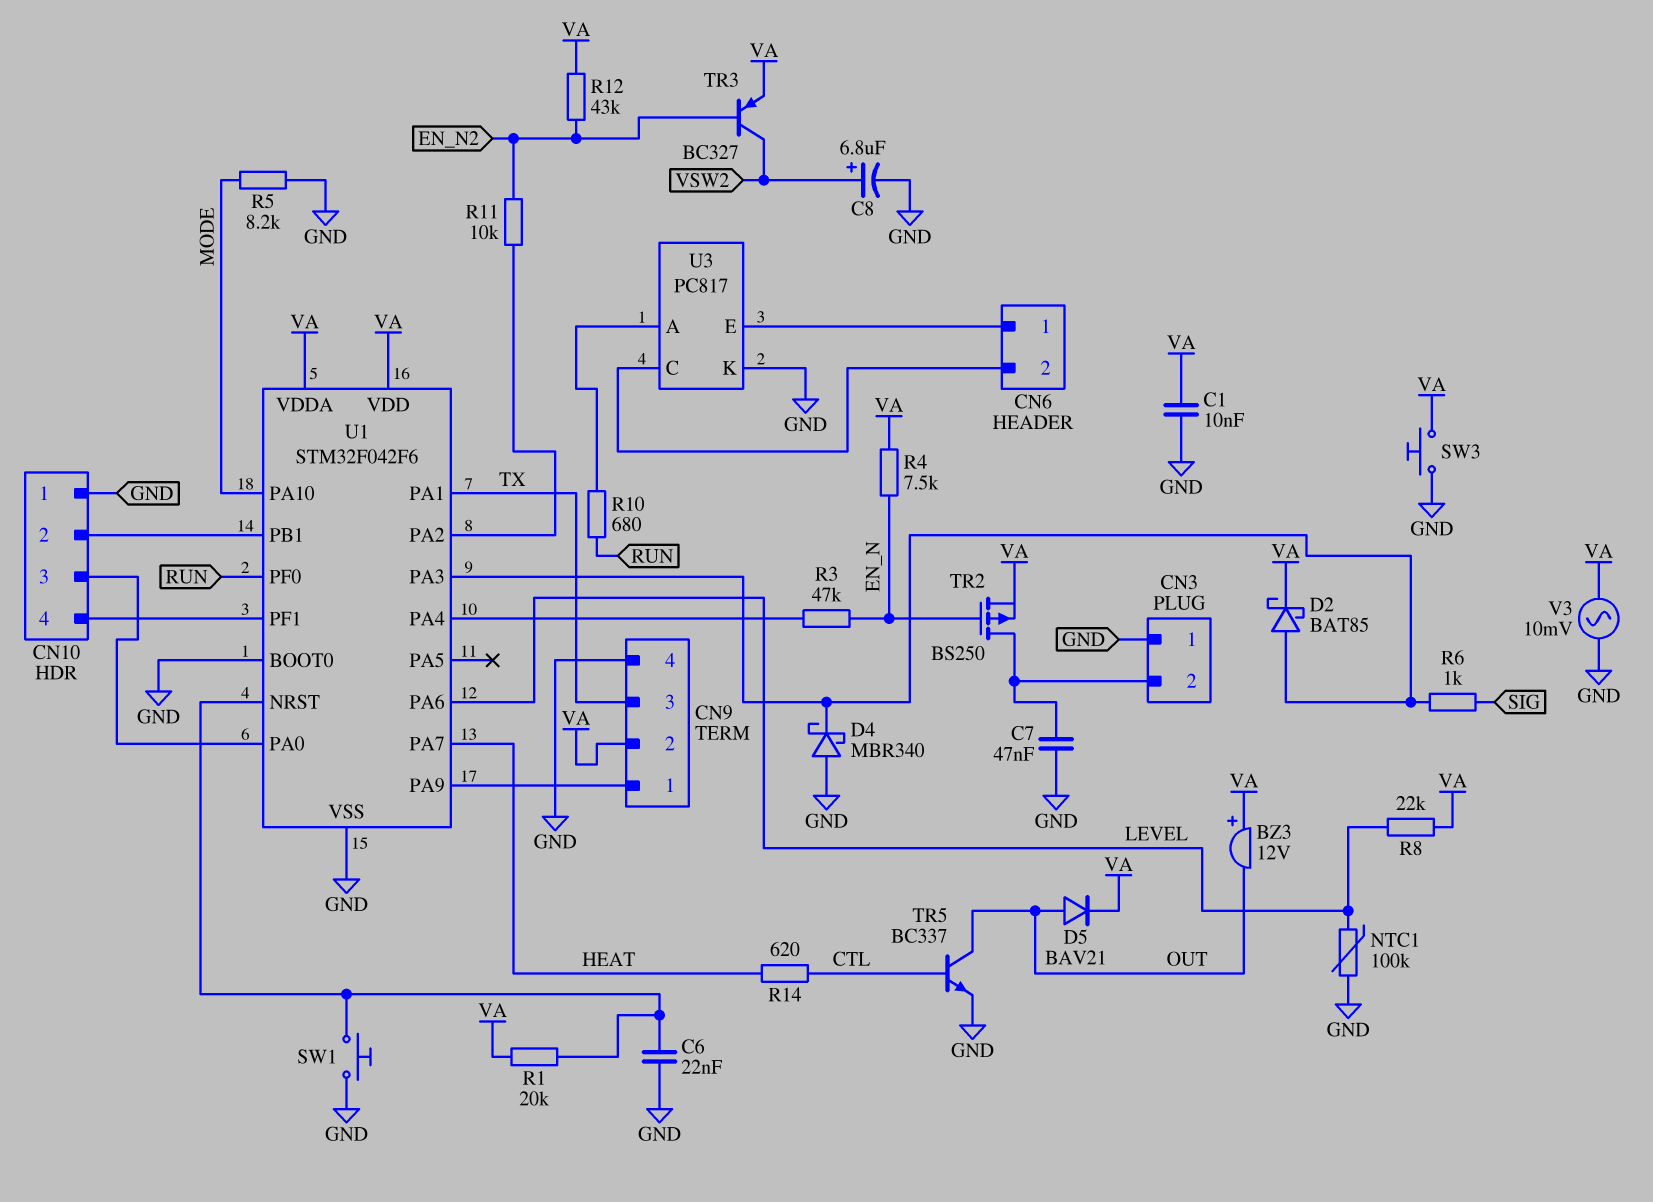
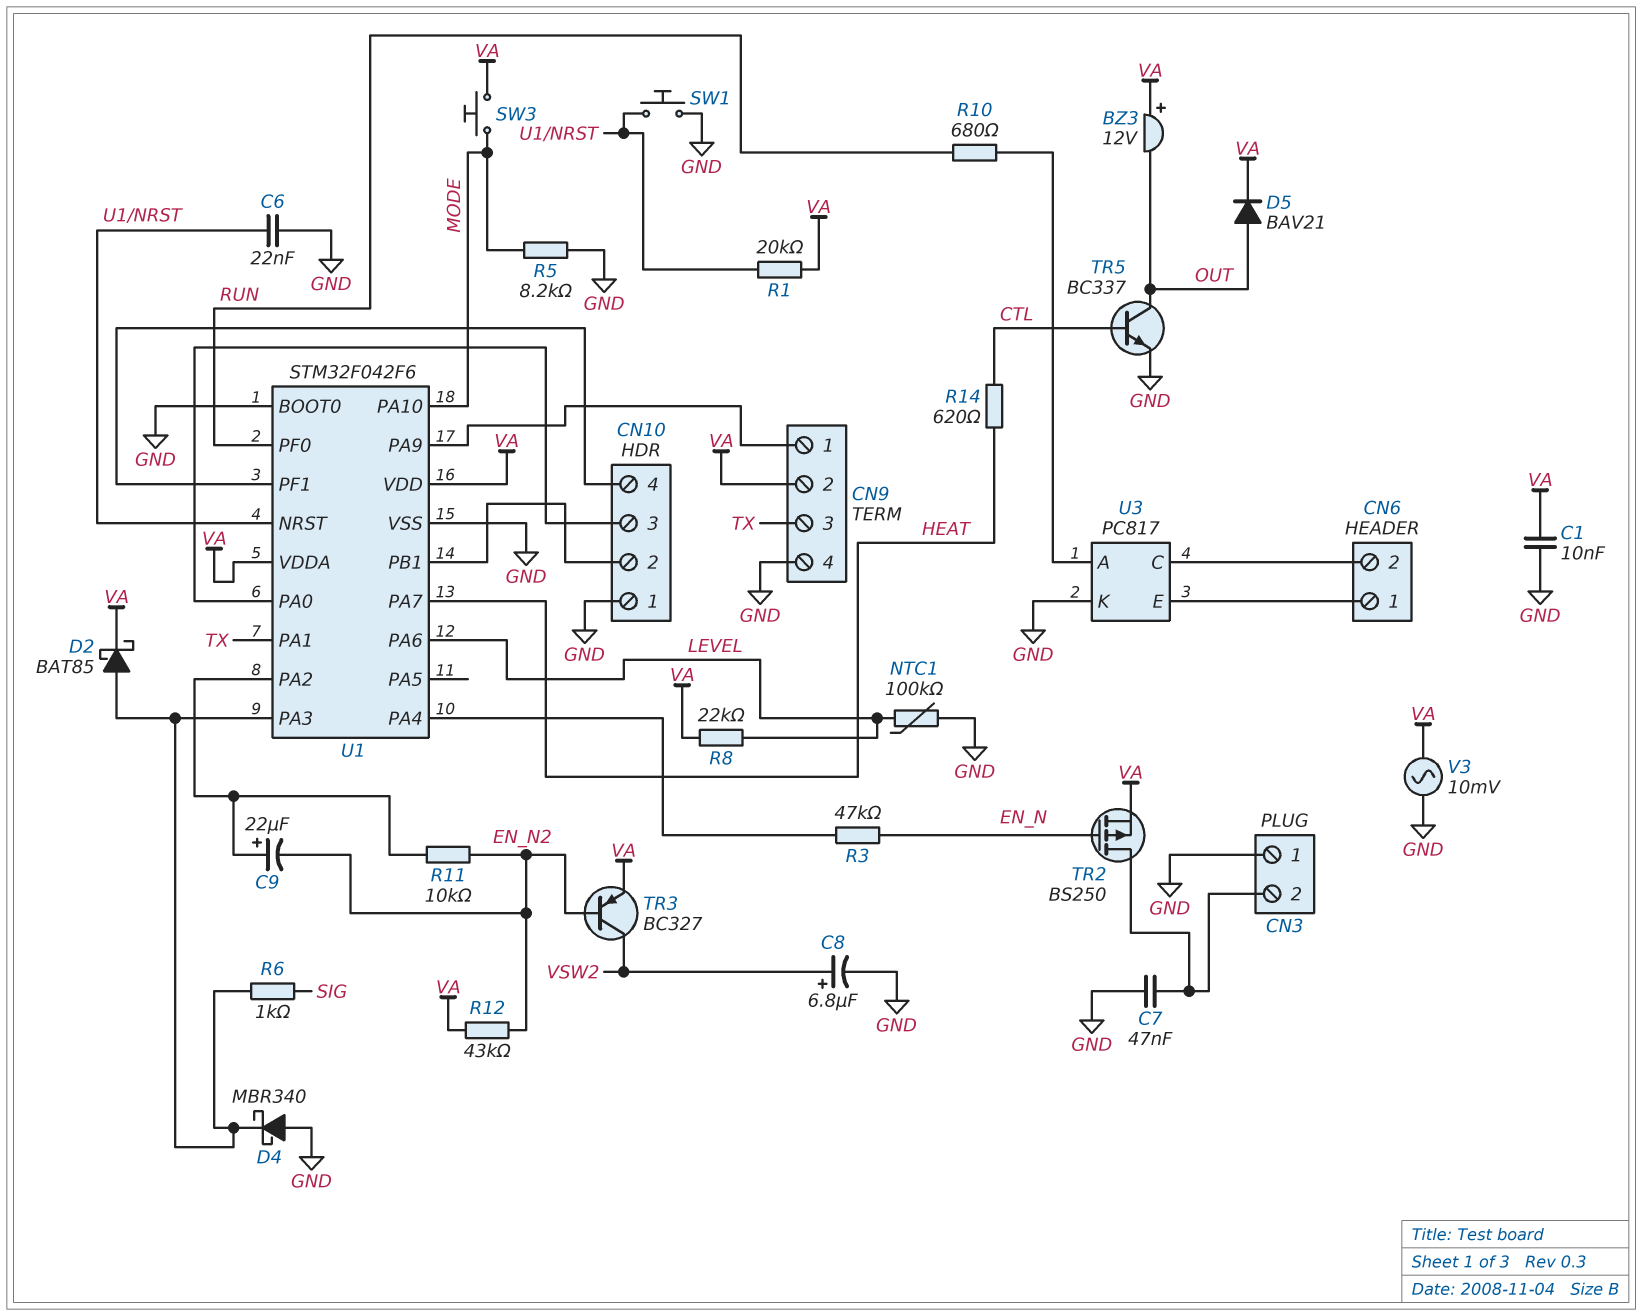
C9: none -> 22uF (plus U1/PA2, minus EN_N2)
R4: 7.5k (EN_N, VA) -> none
SW3: button (GND, VA) -> button (MODE, VA)

